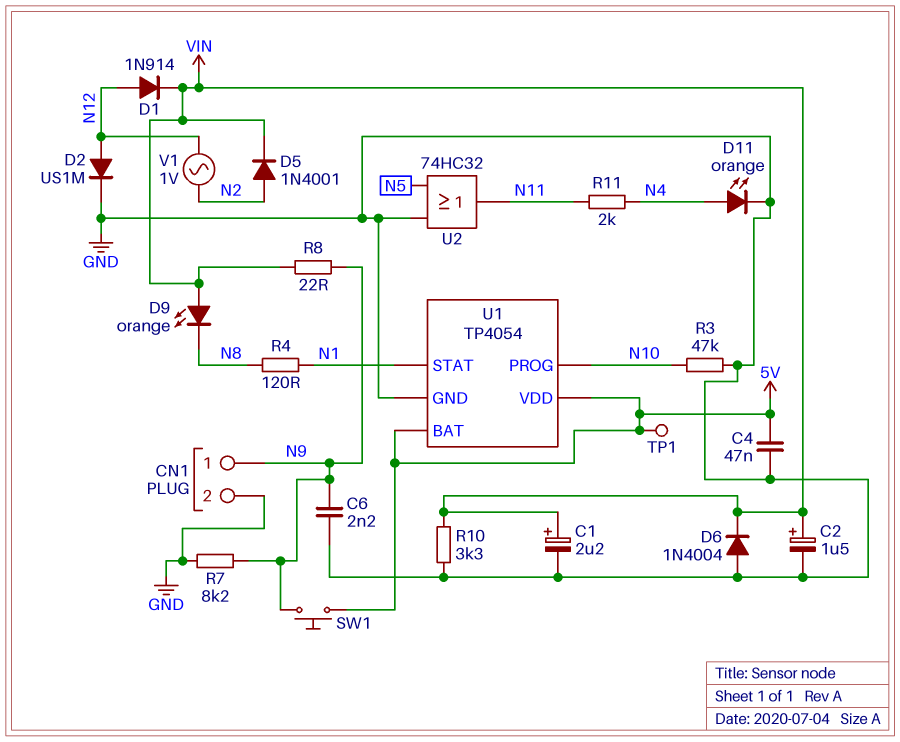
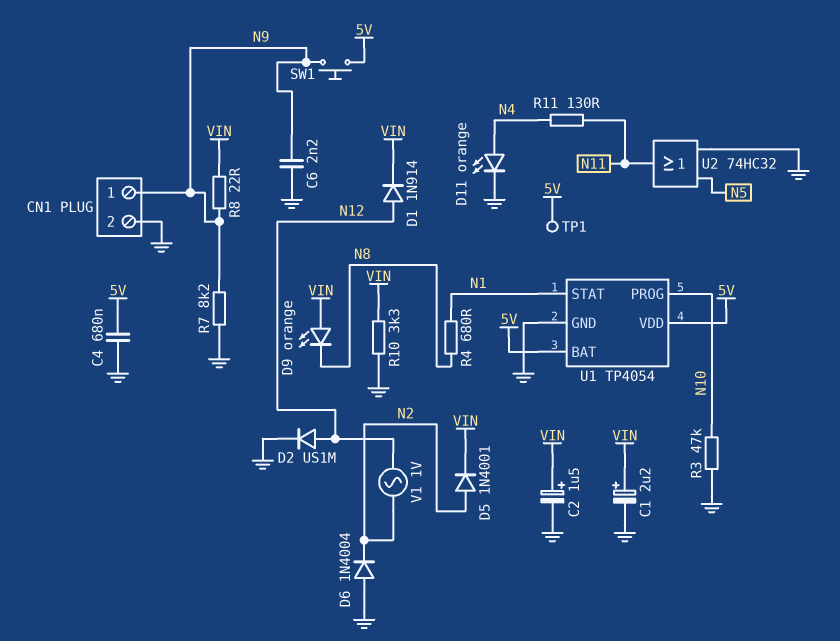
C4: 47nF (5V, GND) -> 680nF (5V, GND)
D6: diode 1N4004 (A GND, K VIN) -> diode 1N4004 (A GND, K N2)
R4: 120 (N1, N8) -> 680 (N1, N8)
R11: 2k (N4, N11) -> 130 (N4, N11)

